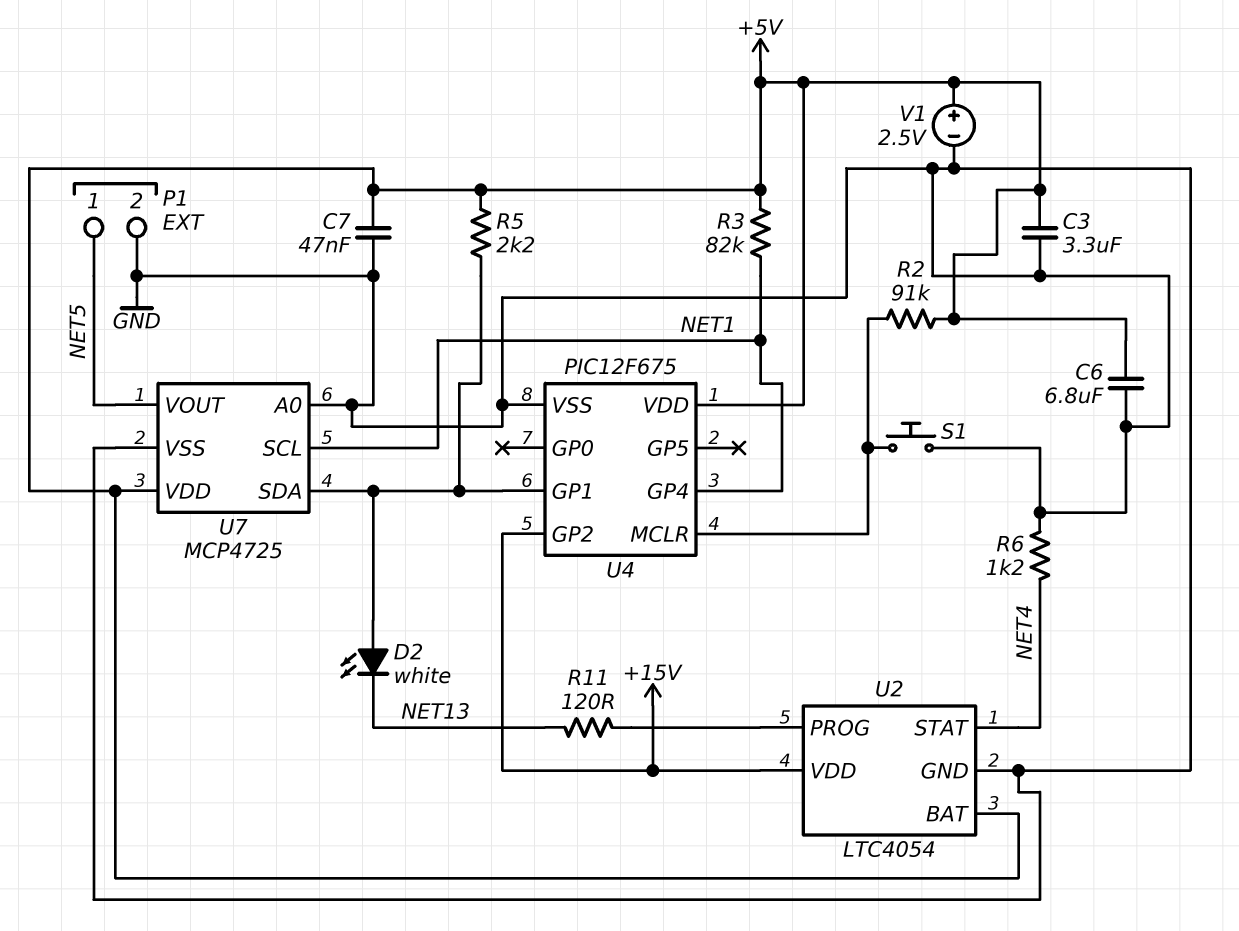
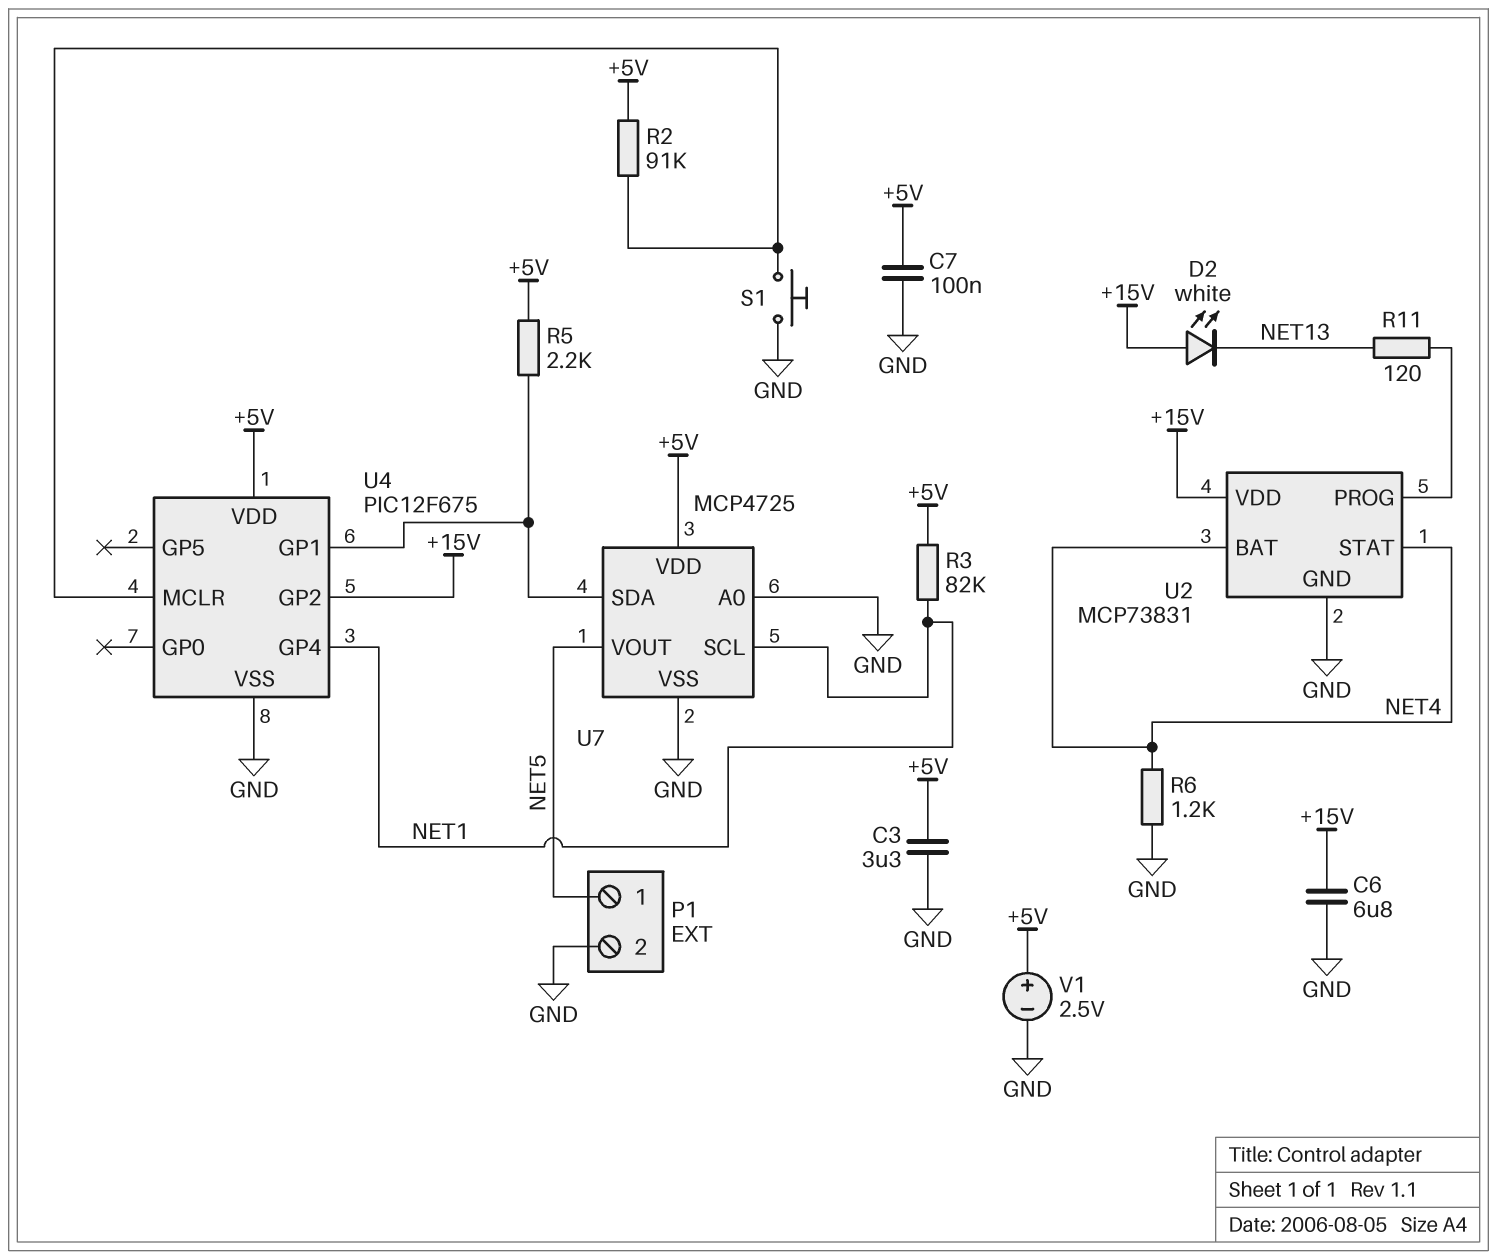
C6: 6.8uF (+5V, GND) -> 6.8uF (+15V, GND)
C7: 47nF (+5V, GND) -> 100nF (+5V, GND)
D2: LED white (A U4/GP1, K NET13) -> LED white (A +15V, K NET13)
U2: LTC4054 -> MCP73831
U2 pin BAT: +5V -> NET4

